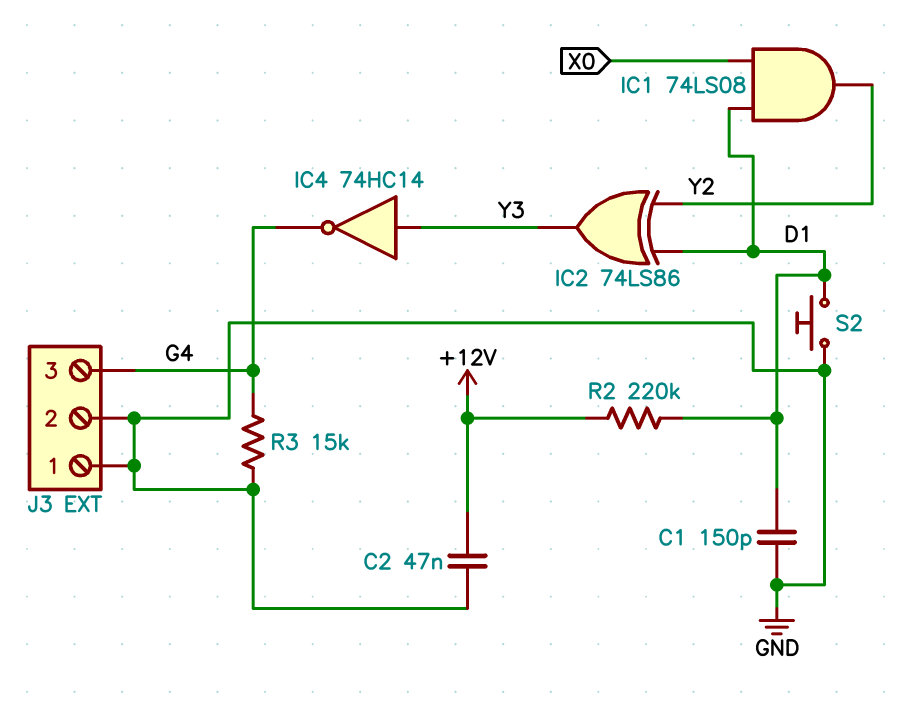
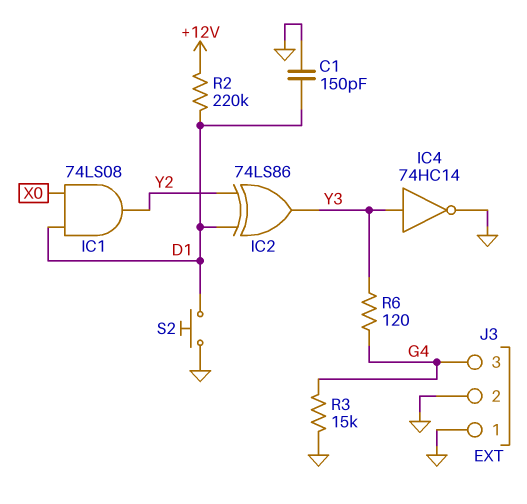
C2: 47nF (+12V, GND) -> none
IC4: NOT 74HC14 (in Y3, out G4) -> NOT 74HC14 (in Y3, out GND)
R6: none -> 120 (G4, Y3)

